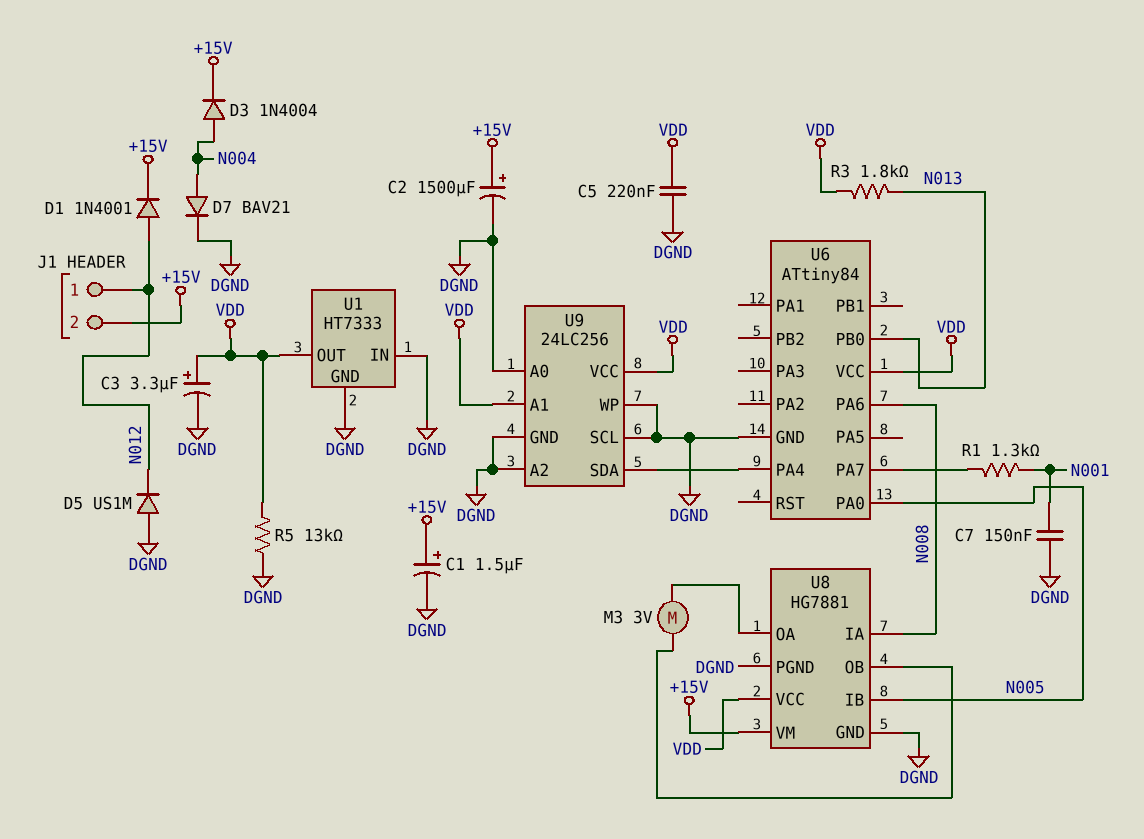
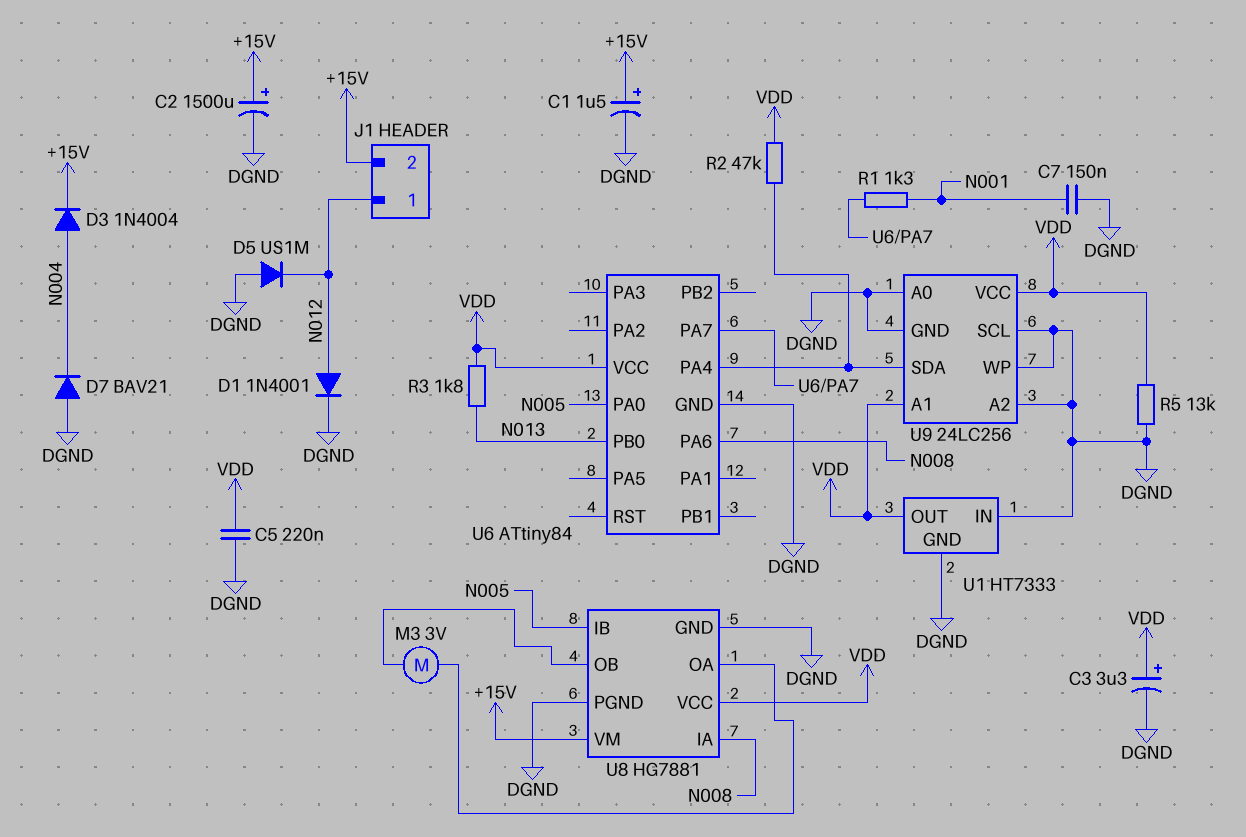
D1: diode 1N4001 (A N012, K +15V) -> diode 1N4001 (A N012, K DGND)
D7: diode BAV21 (A N004, K DGND) -> diode BAV21 (A DGND, K N004)
R2: none -> 47k (U6/PA4, VDD)

